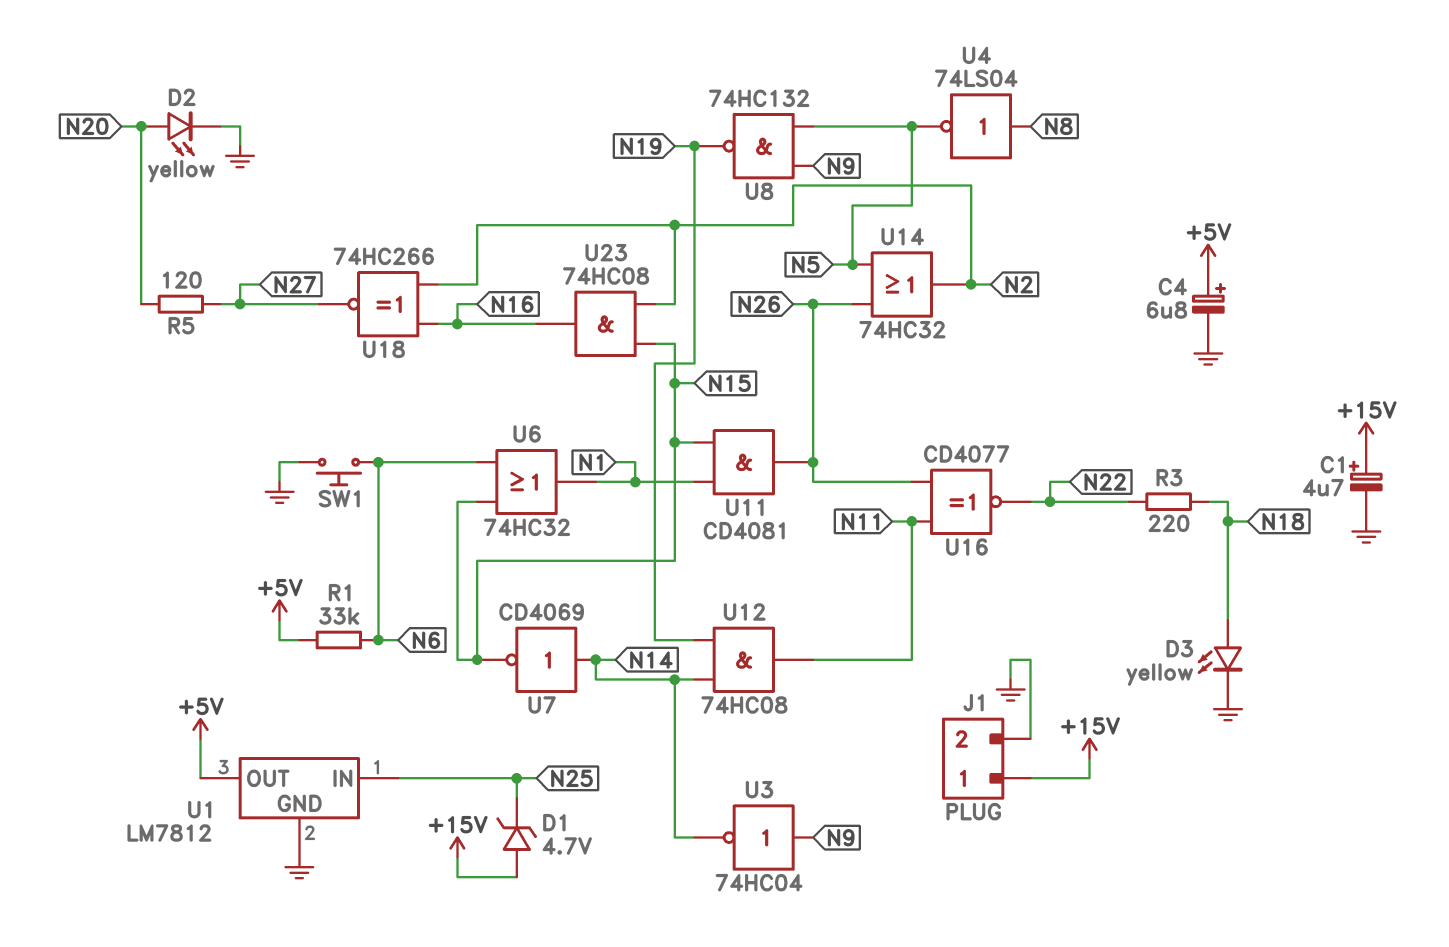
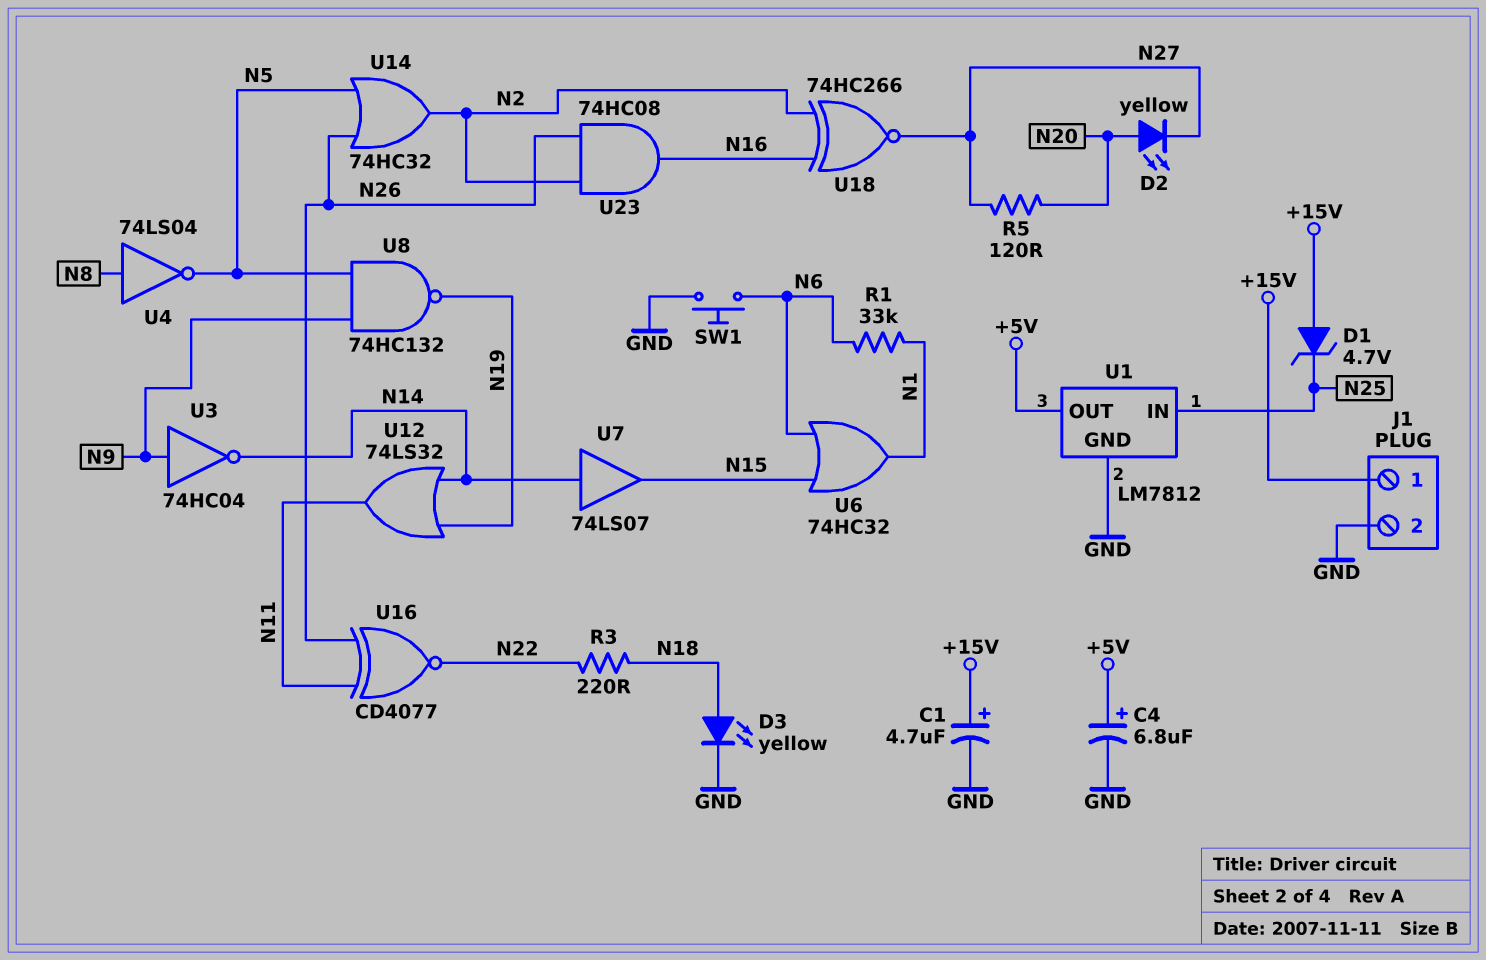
D2: LED yellow (A N20, K GND) -> LED yellow (A N20, K N27)
R1: 33k (+5V, N6) -> 33k (N1, N6)
U7: NOT CD4069 (in N14, out N15) -> buffer 74LS07 (in N14, out N15)
U11: AND CD4081 (in N1, in N15, out N26) -> none
U12: AND 74HC08 (in N14, in N19, out N11) -> OR 74LS32 (in N14, in N19, out N11)
U23: AND 74HC08 (in N2, in N15, out N16) -> AND 74HC08 (in N2, in N26, out N16)

